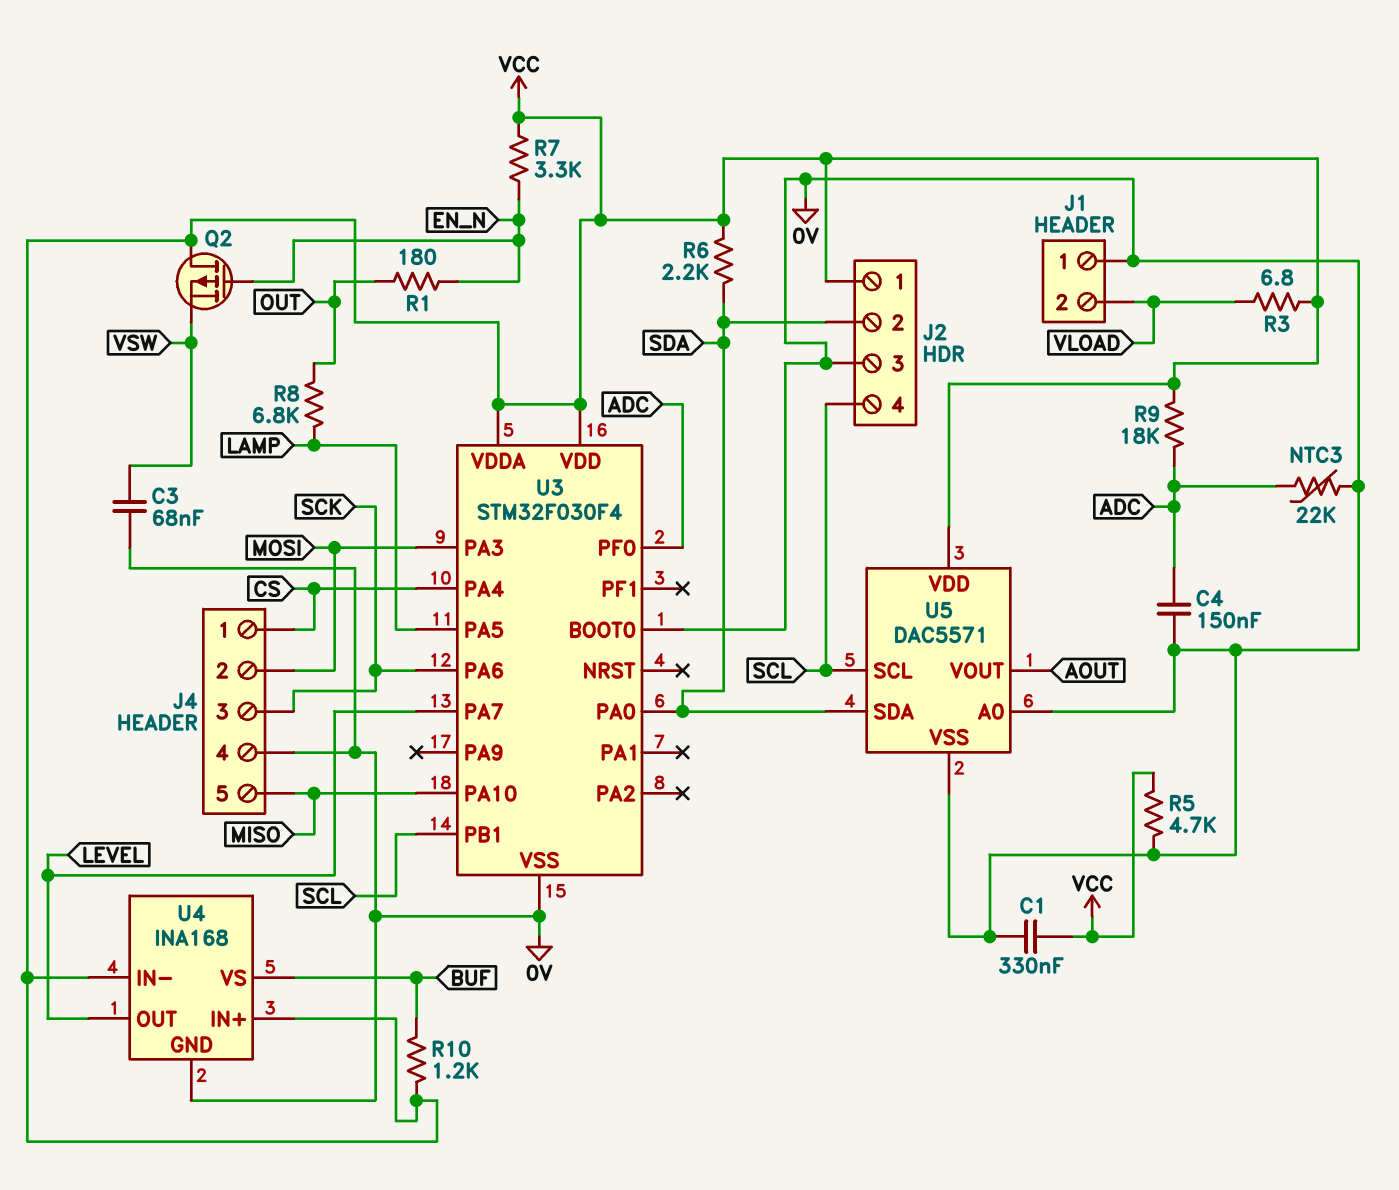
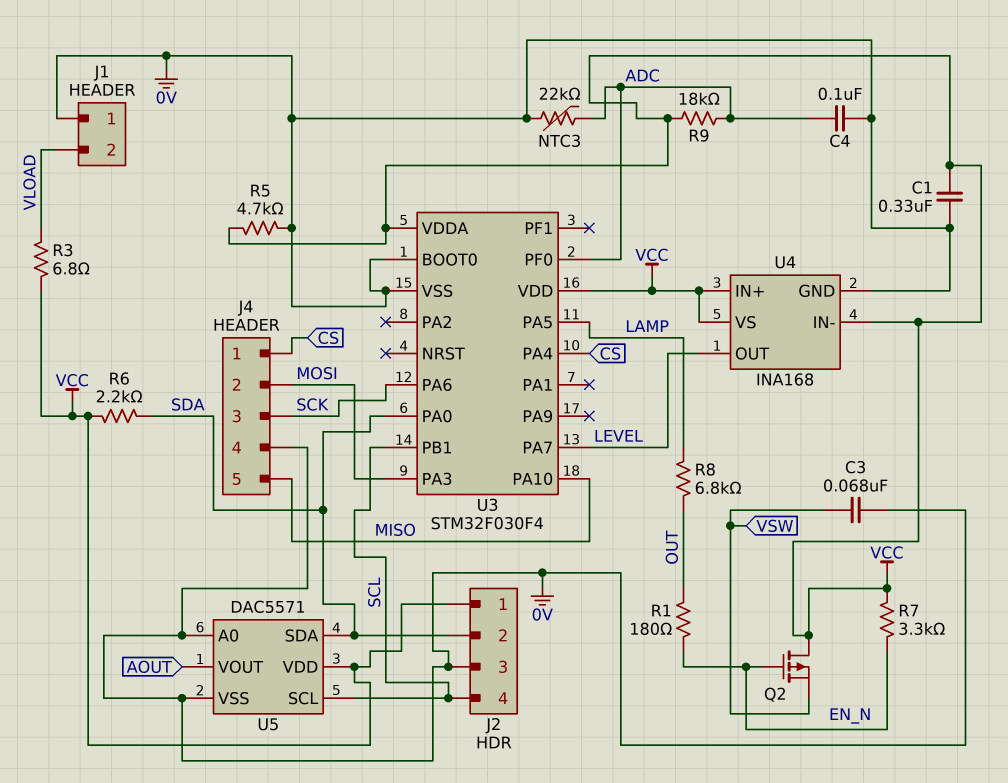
C4: 150nF (0V, ADC) -> 100nF (0V, ADC)
R10: 1.2k (BUF, VCC) -> none
U4 pin VS: BUF -> VCC

